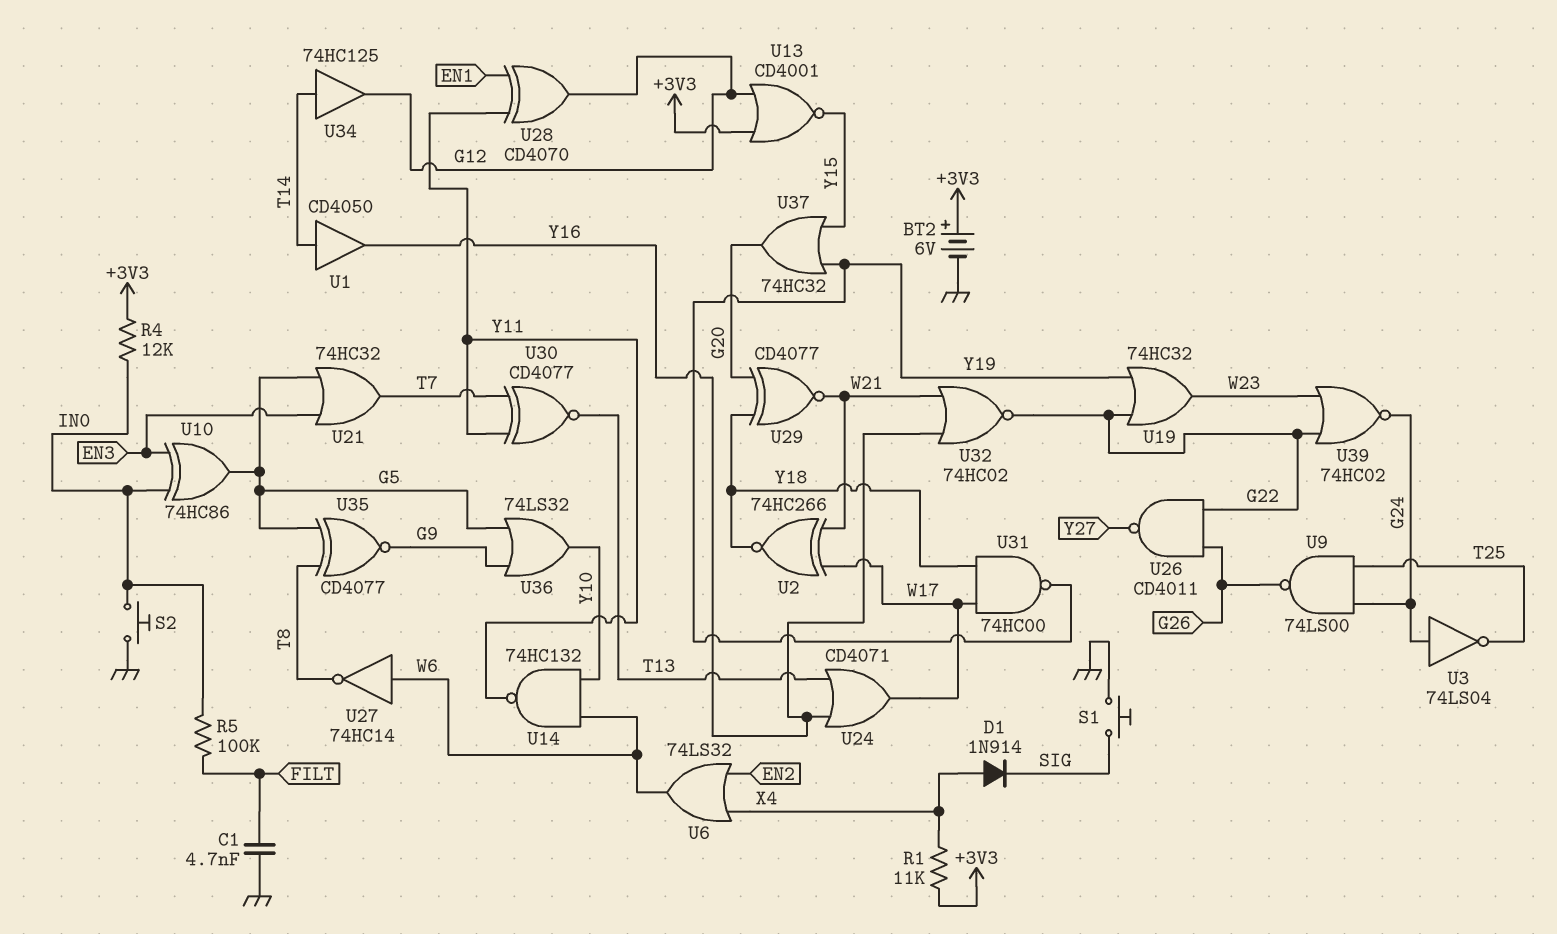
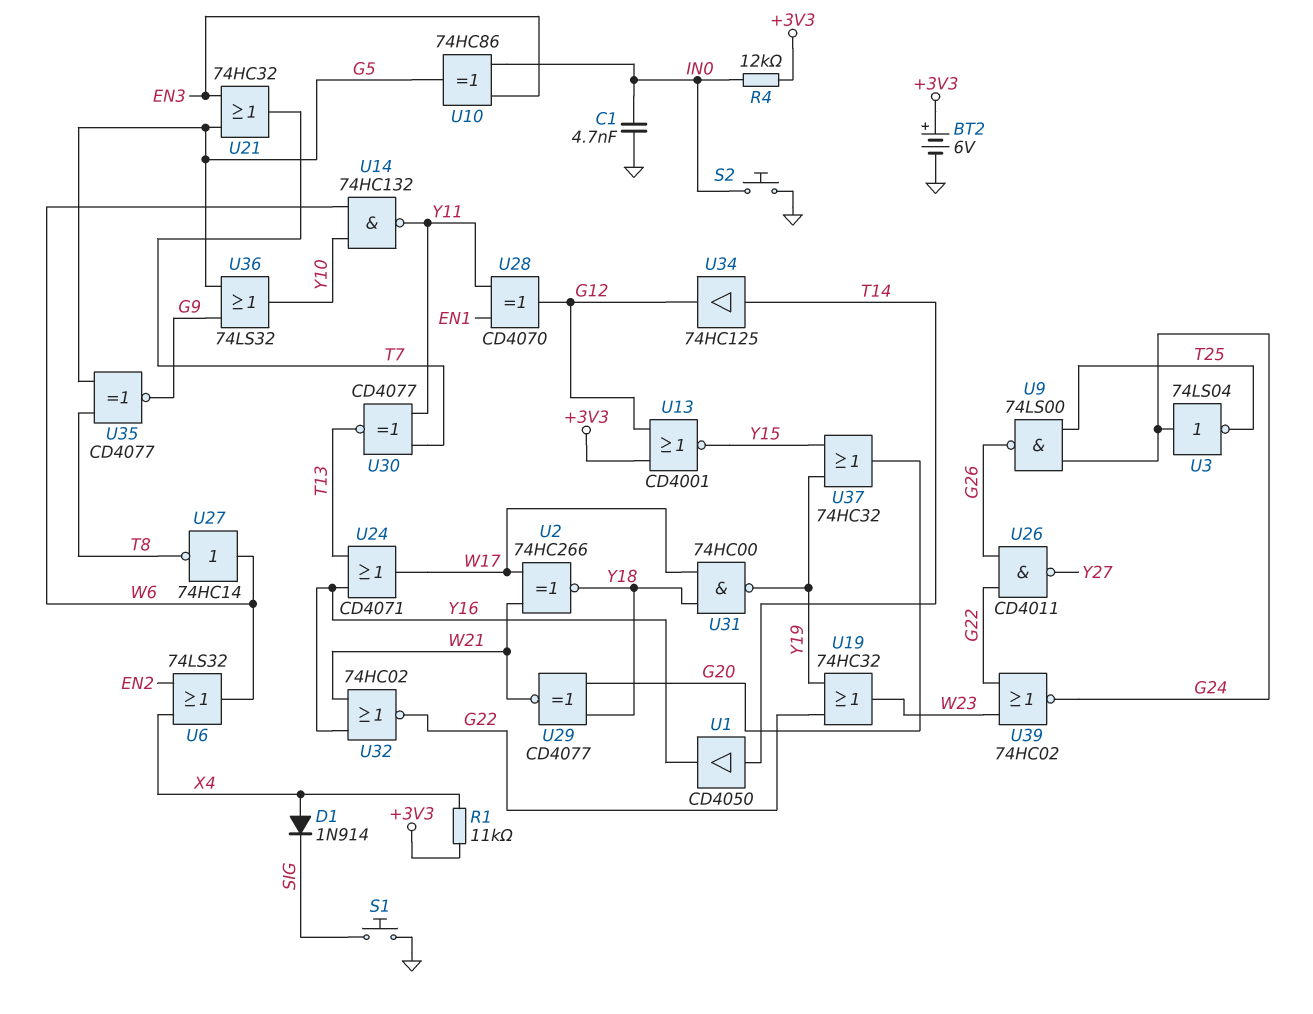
C1: 4.7nF (FILT, GND) -> 4.7nF (GND, IN0)
R5: 100k (FILT, IN0) -> none

